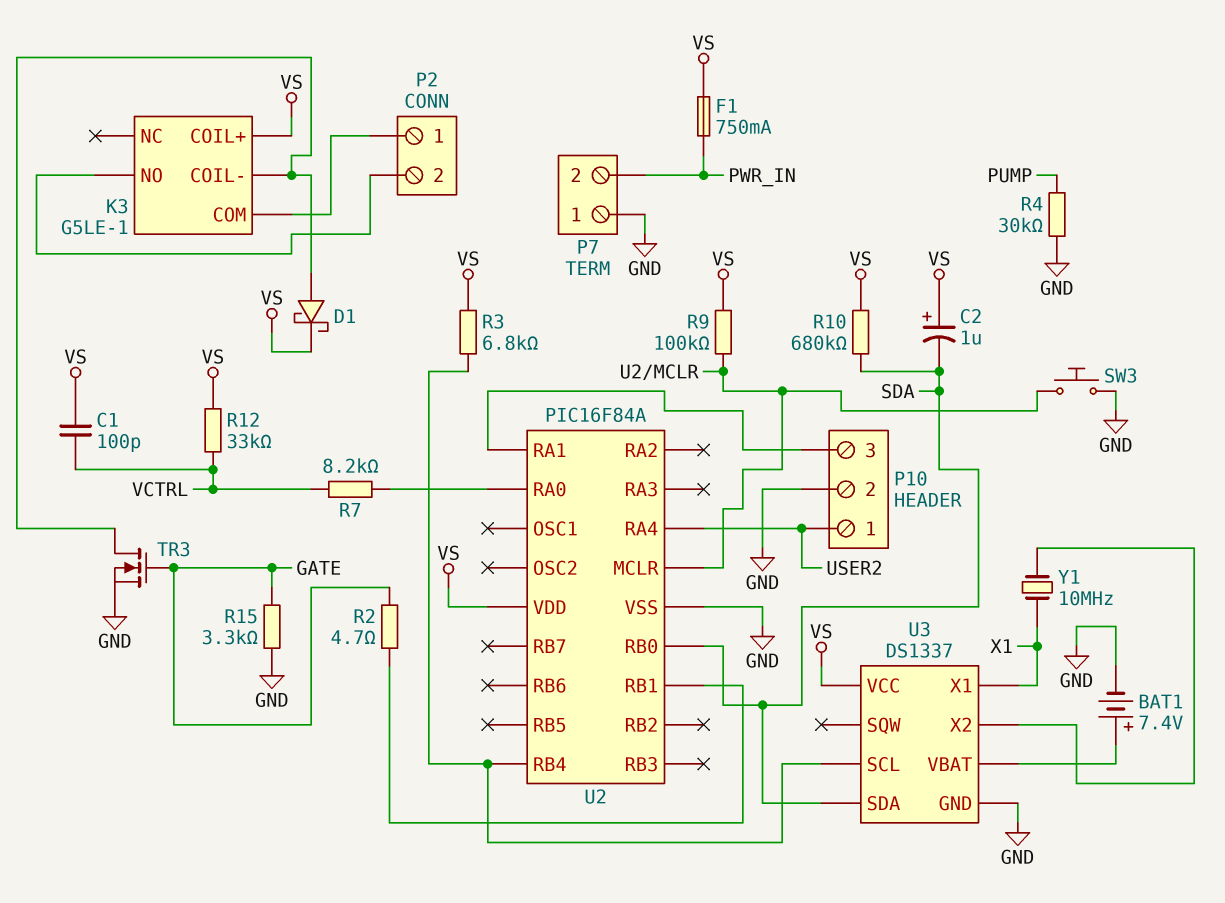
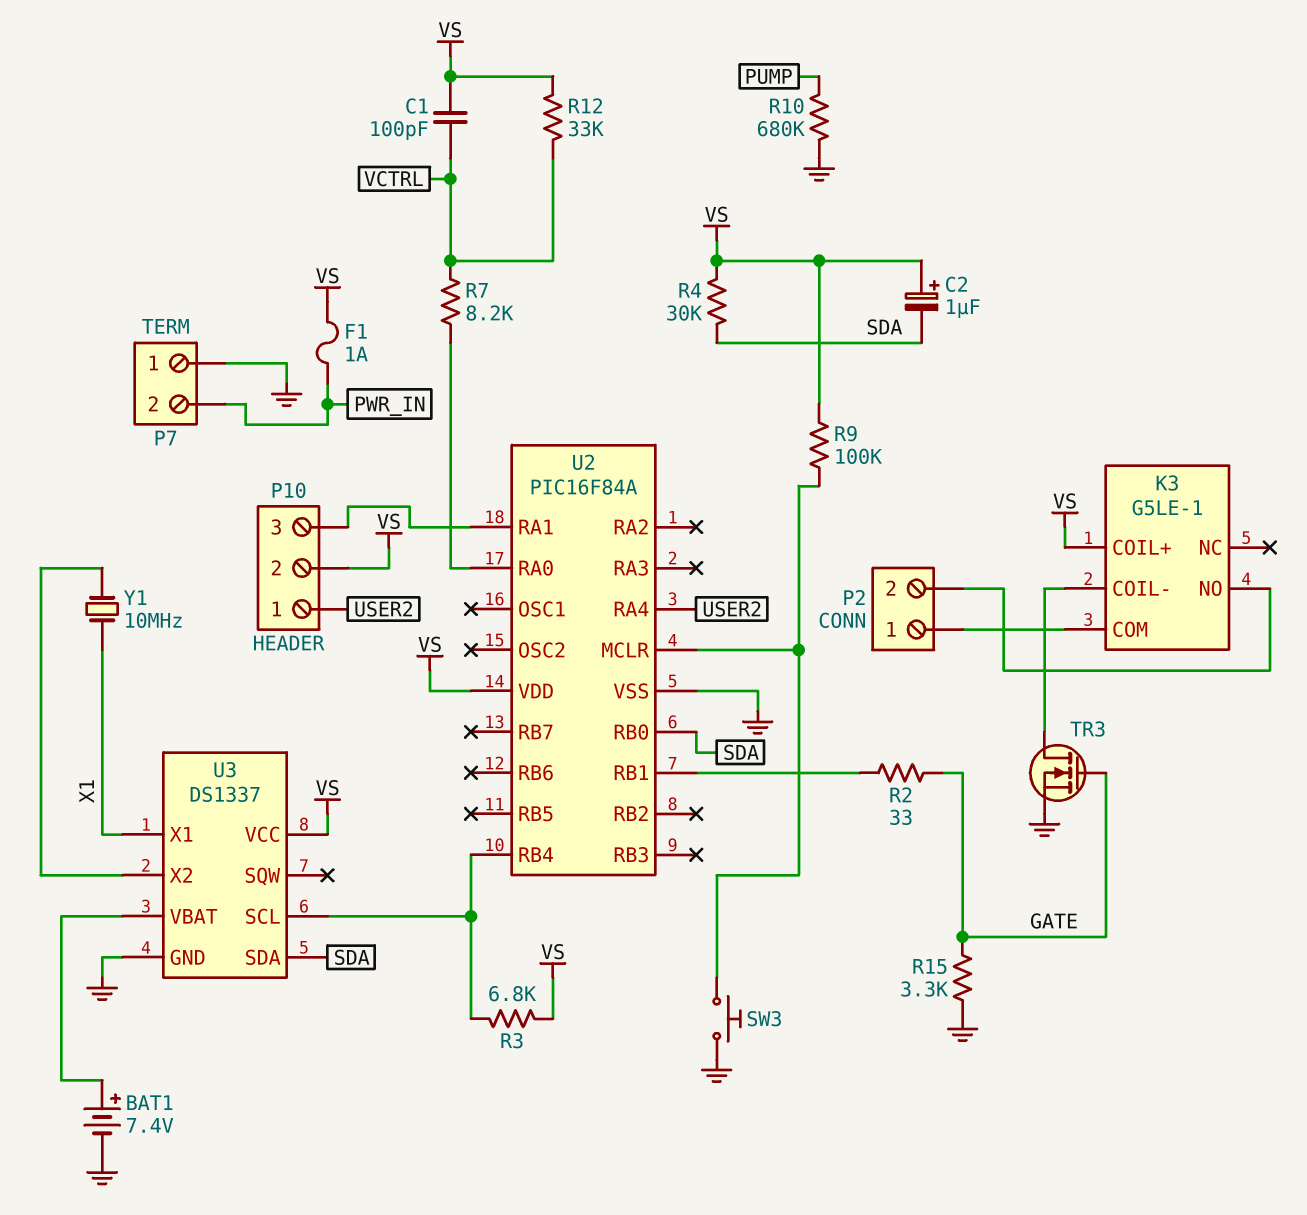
D1: schottky (A K3/COIL-, K VS) -> none
F1: 750mA (PWR_IN, VS) -> 1A (PWR_IN, VS)
P10 pin 2: GND -> VS
R2: 4.7 (GATE, U2/RB1) -> 33 (GATE, U2/RB1)
R4: 30k (GND, PUMP) -> 30k (SDA, VS)
R10: 680k (SDA, VS) -> 680k (GND, PUMP)

